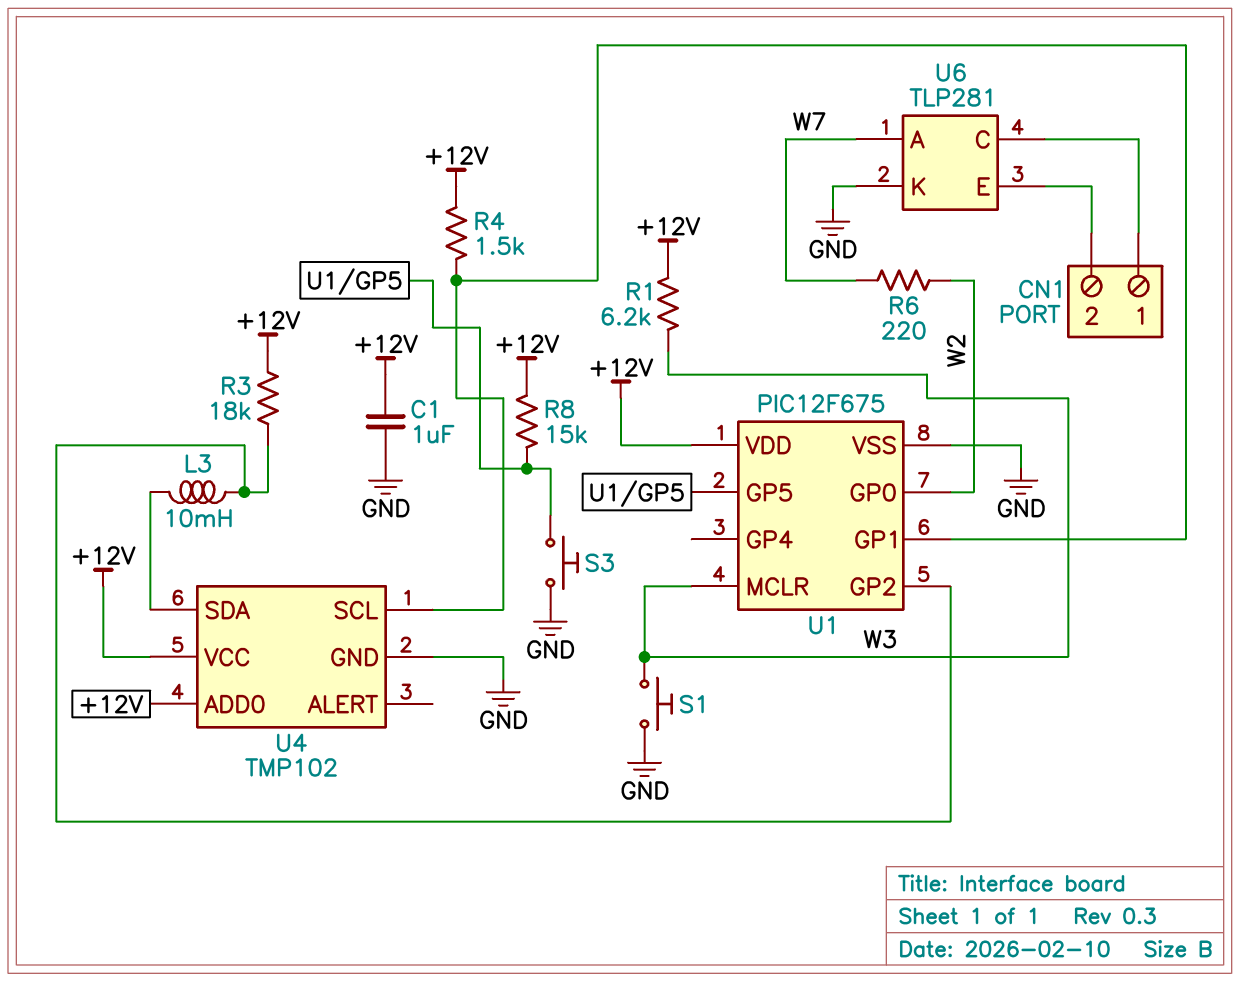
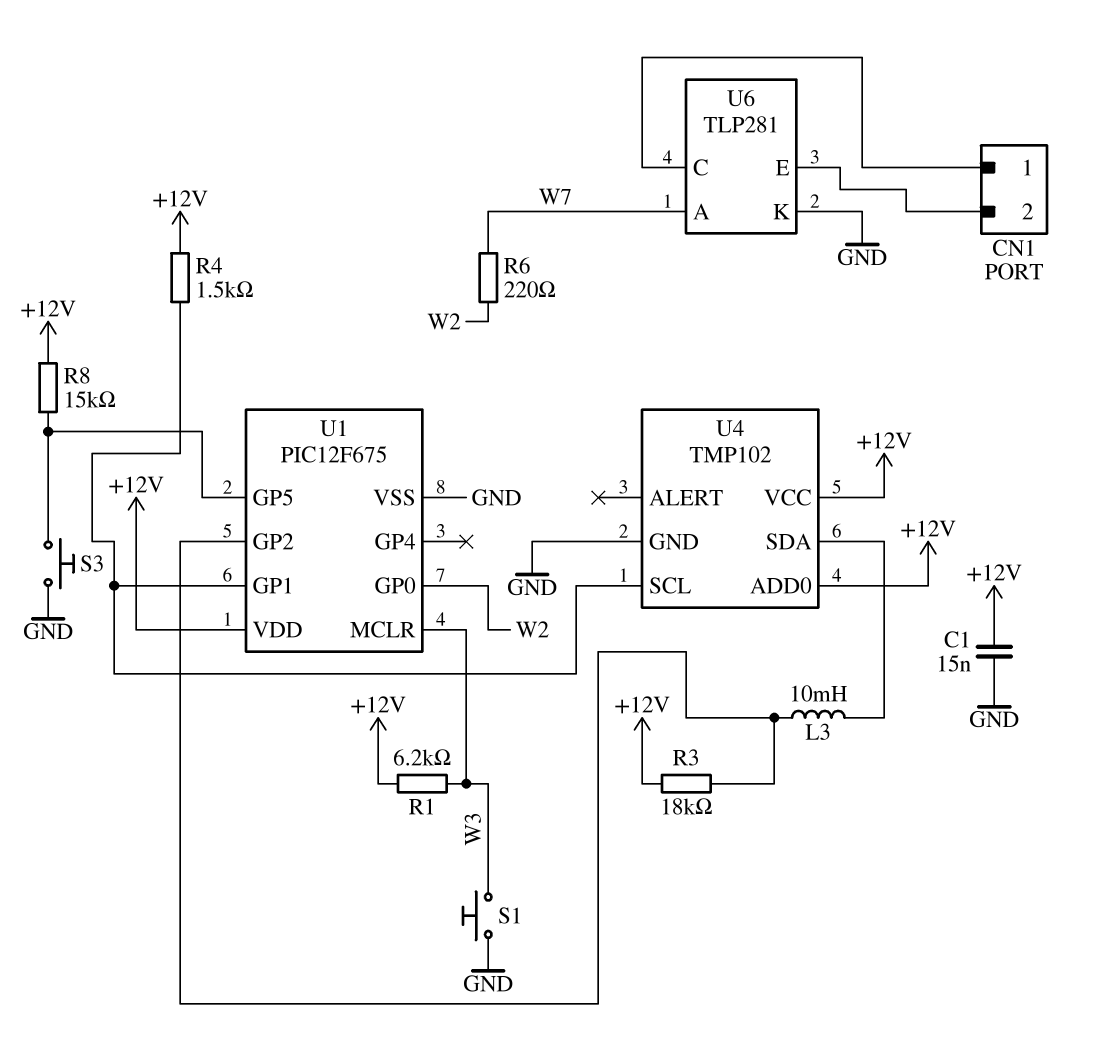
C1: 1uF (+12V, GND) -> 15nF (+12V, GND)

